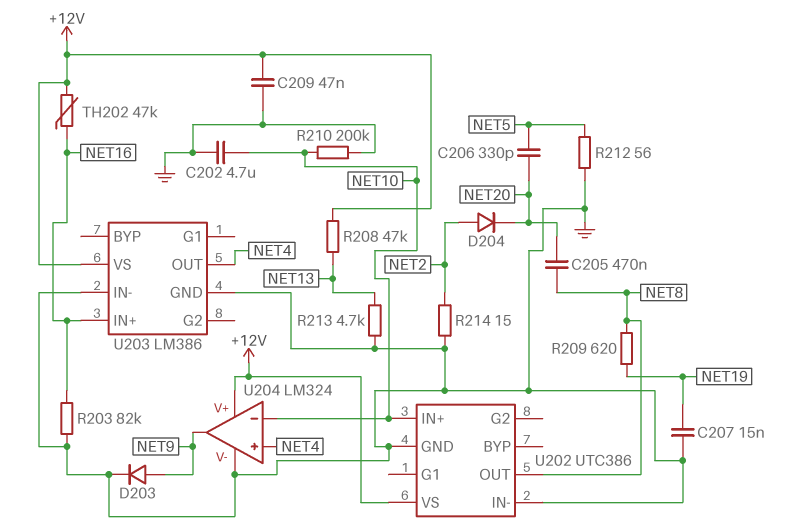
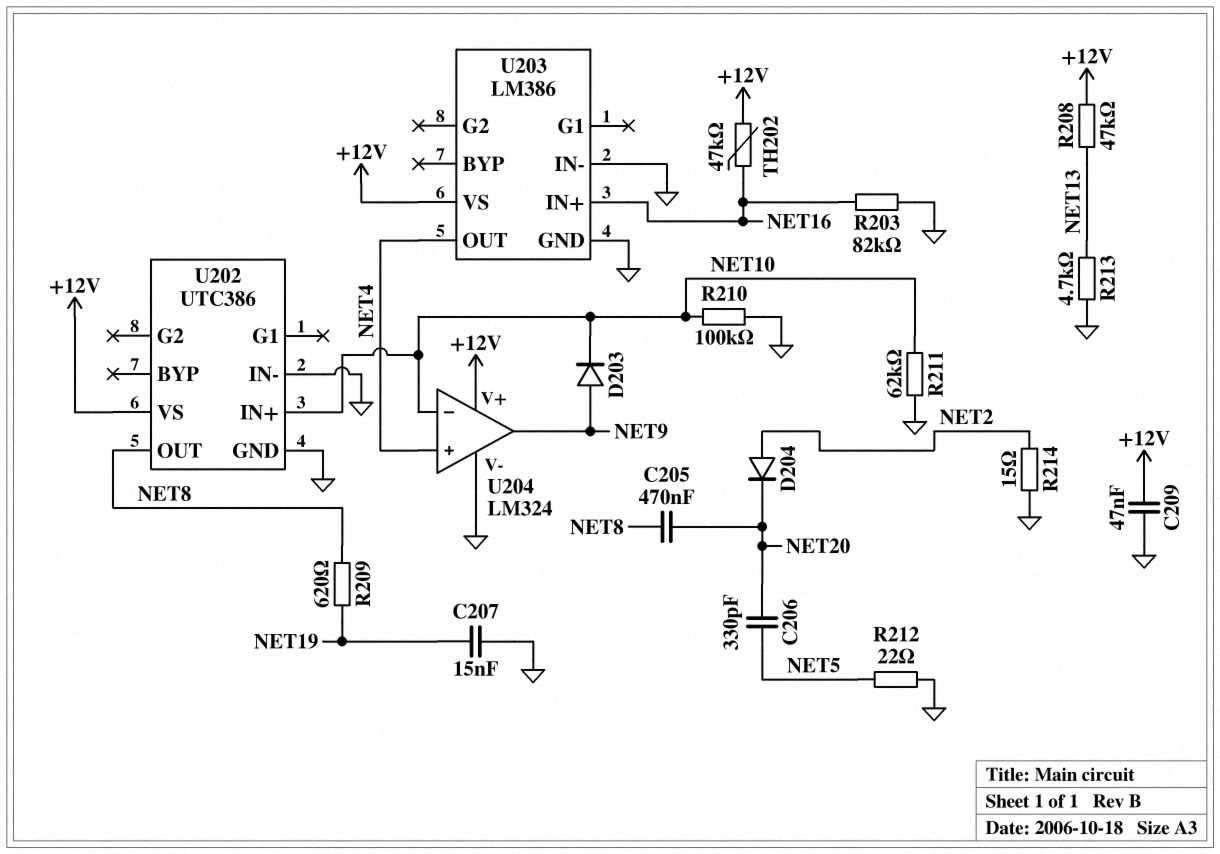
C202: 4.7uF (GND, NET10) -> none
D203: diode (A NET9, K GND) -> diode (A NET9, K NET10)
R210: 200k (GND, NET10) -> 100k (GND, NET10)
R211: none -> 62k (GND, NET10)
R212: 56 (GND, NET5) -> 22 (GND, NET5)

